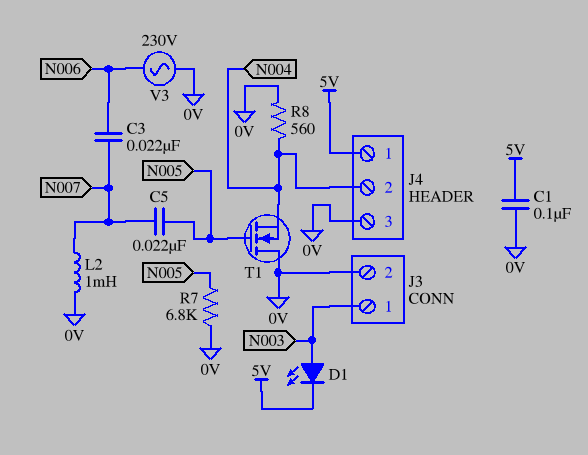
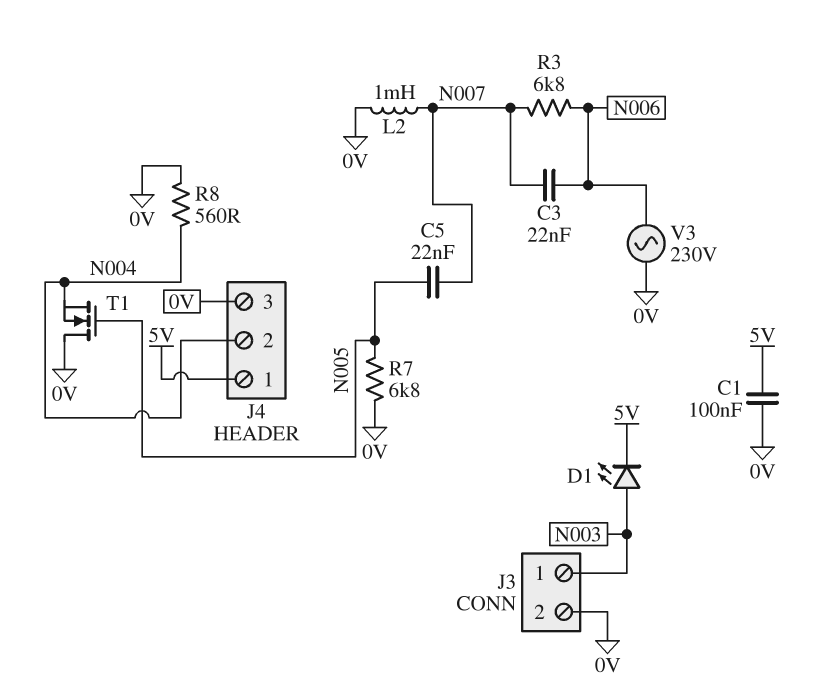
R3: none -> 6.8k (N006, N007)

